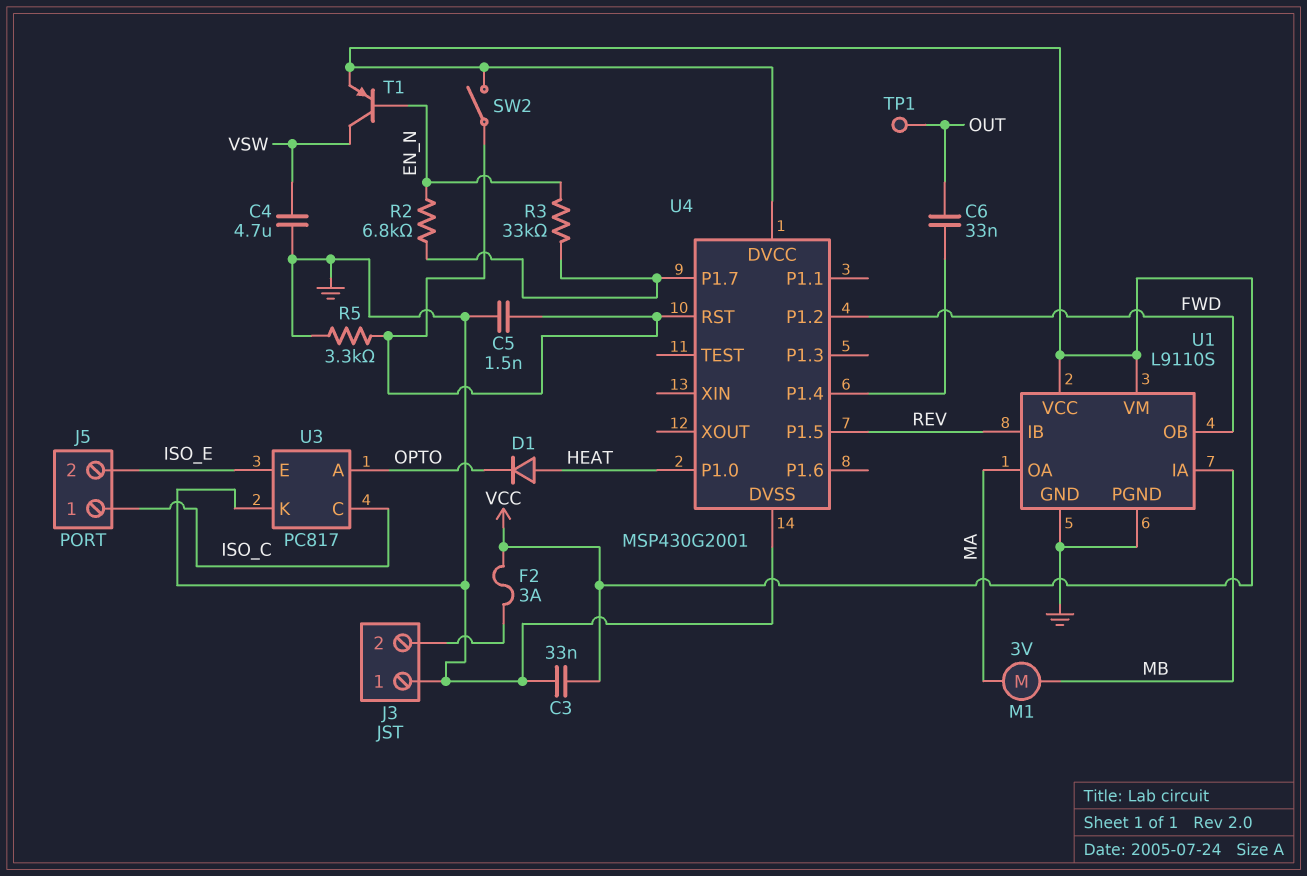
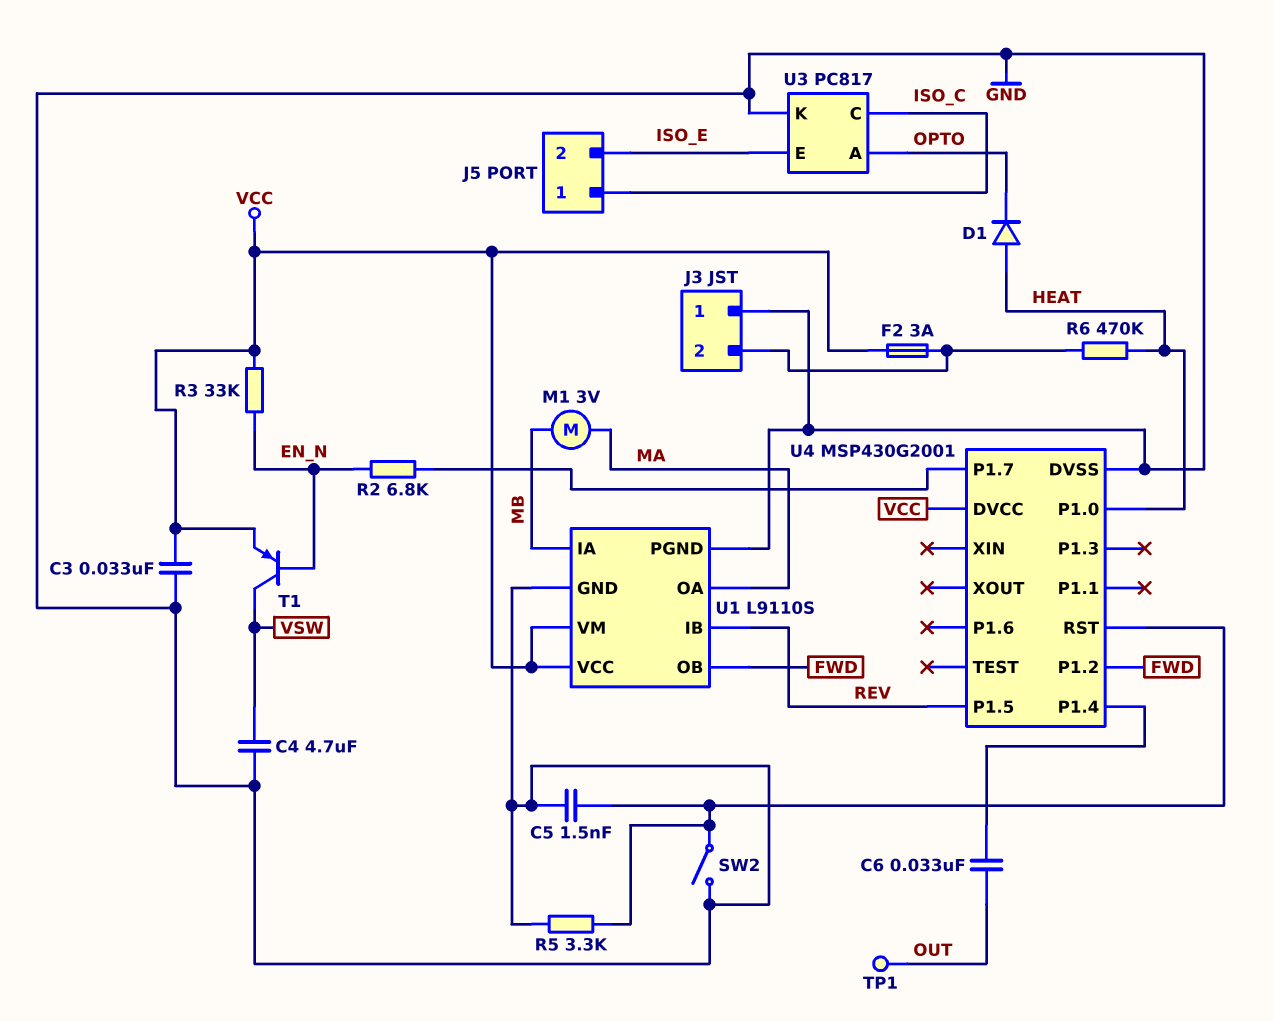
R3: 33k (EN_N, U4/P1.7) -> 33k (EN_N, VCC)
R6: none -> 470k (HEAT, J3/2)
SW2: switch (U4/RST, VCC) -> switch (GND, U4/RST)

